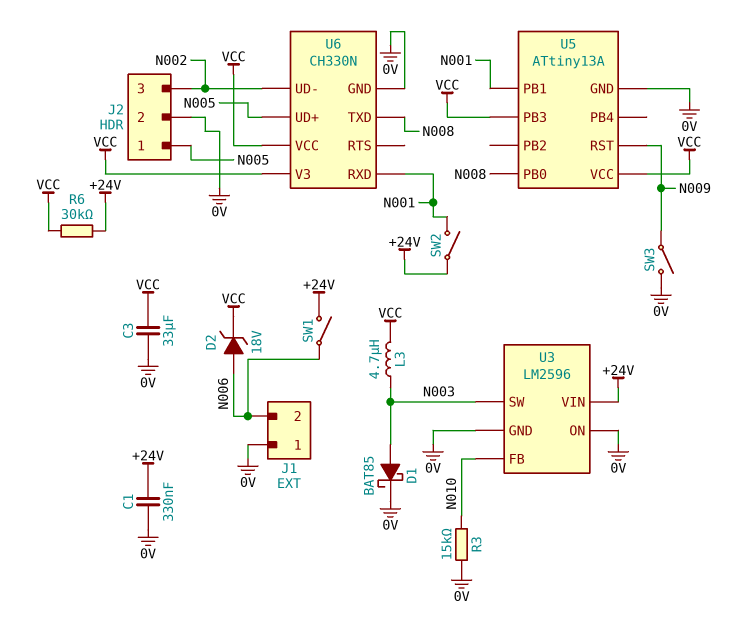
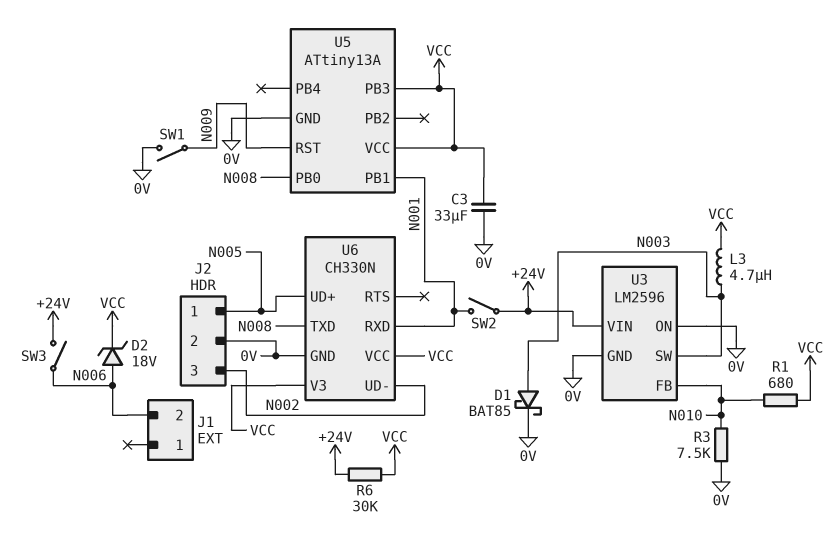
C1: 330nF (+24V, 0V) -> none
J1 pin 1: 0V -> none
R1: none -> 680 (N010, VCC)
R3: 15k (0V, N010) -> 7.5k (0V, N010)
SW1: switch (+24V, N006) -> switch (0V, N009)
SW3: switch (0V, N009) -> switch (+24V, N006)

